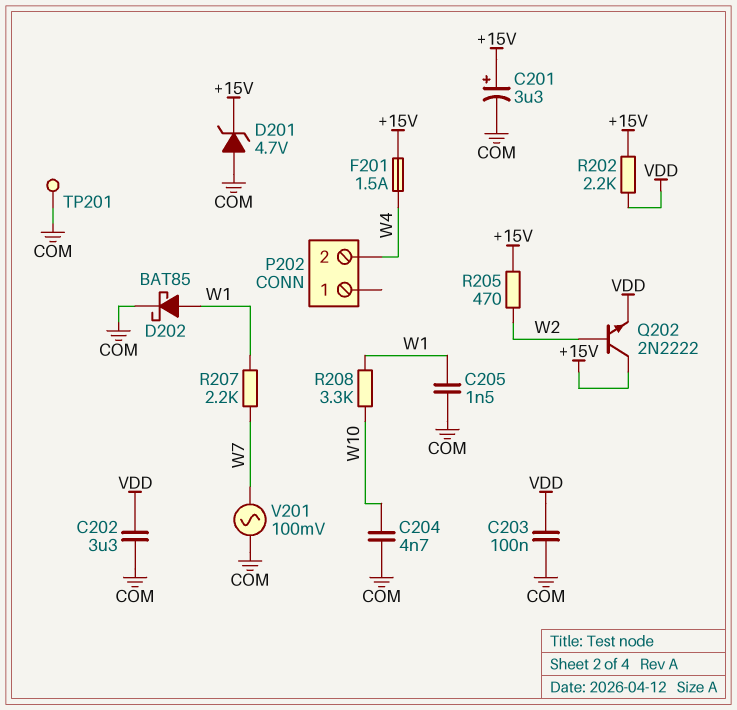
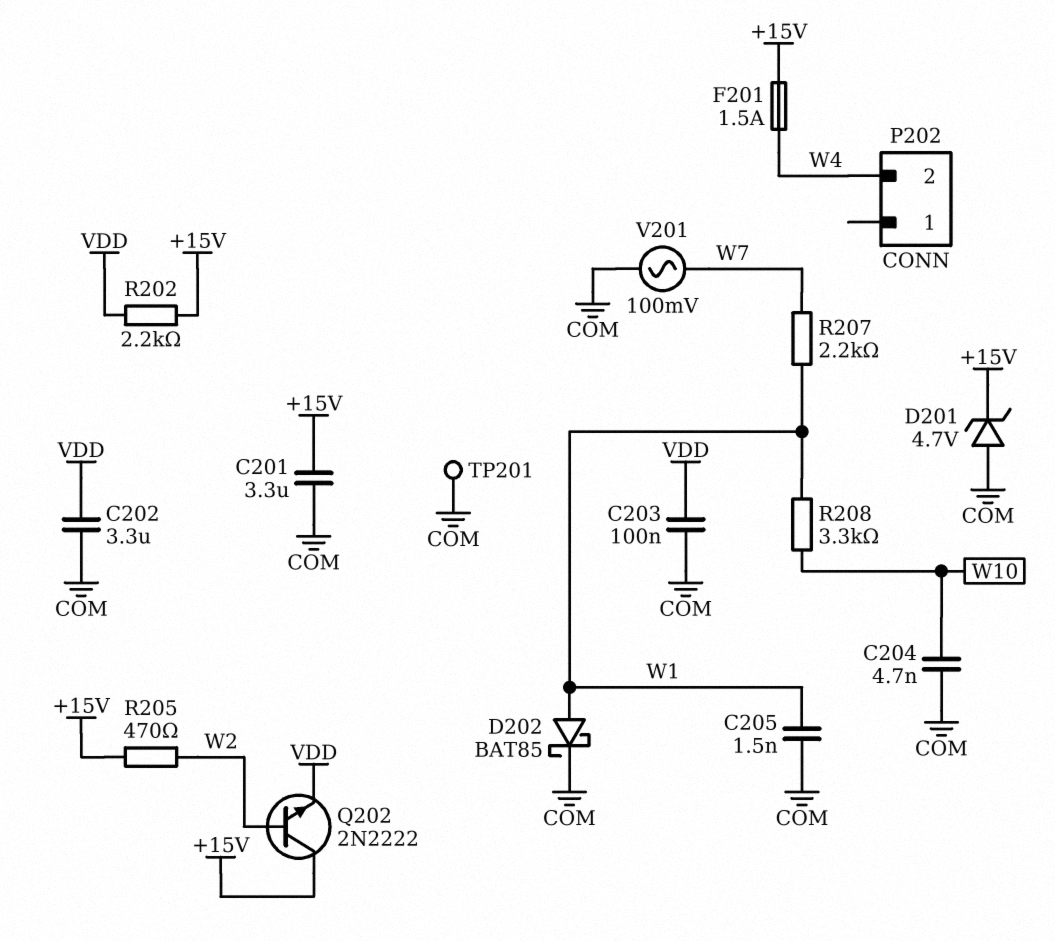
C201: 3.3uF (plus +15V, minus COM) -> 3.3uF (+15V, COM)

